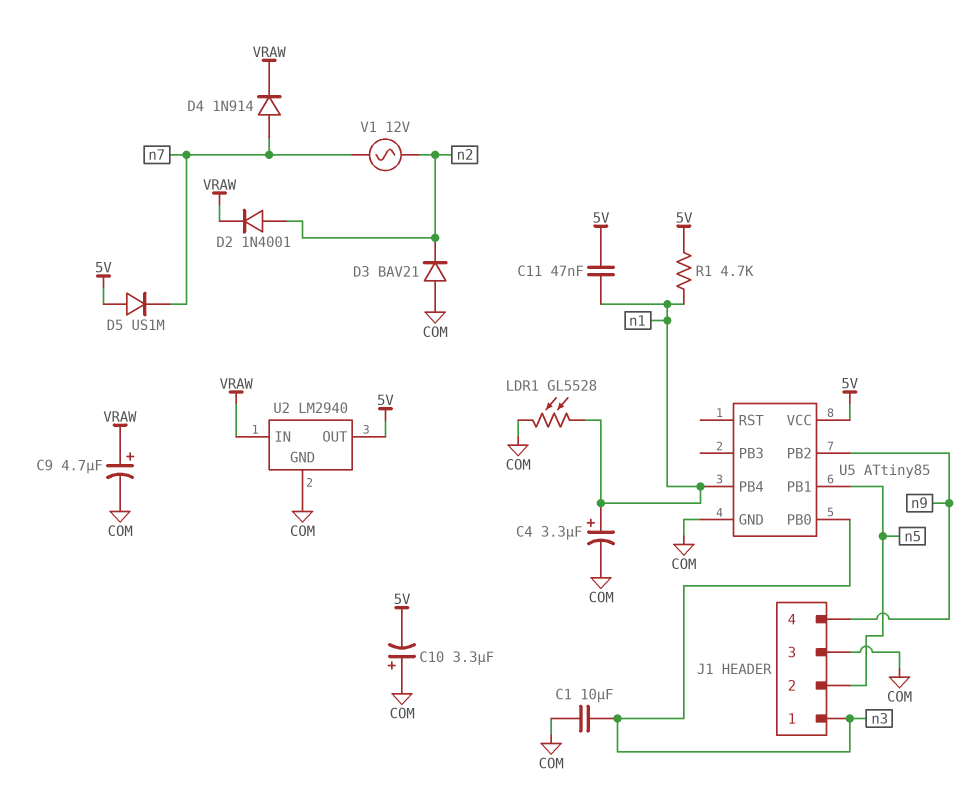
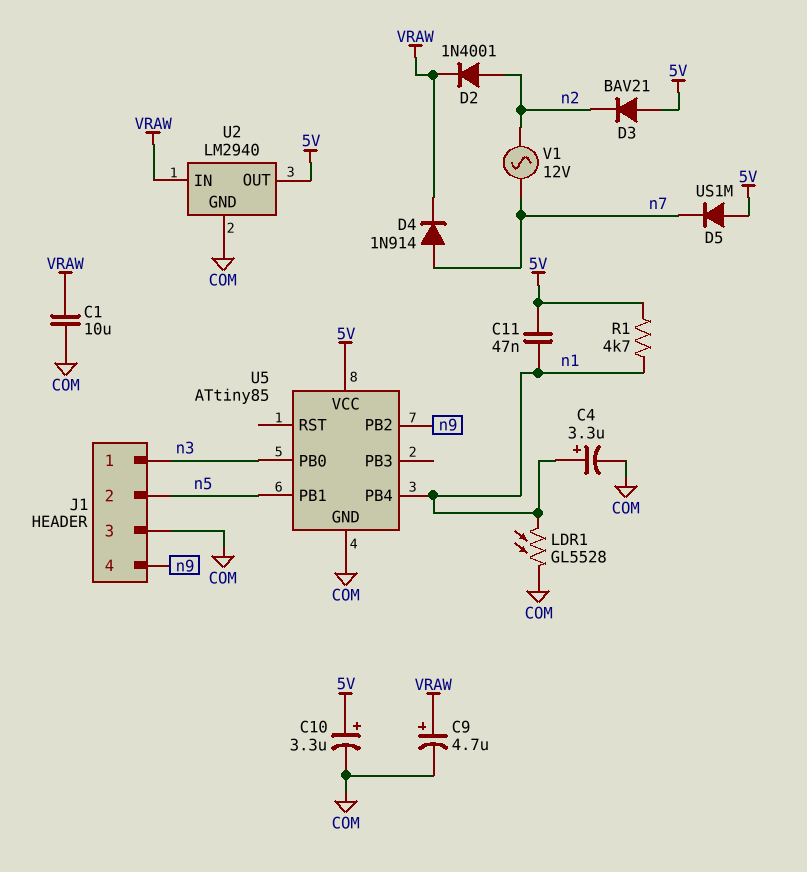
C1: 10uF (COM, n3) -> 10uF (COM, VRAW)
C10: 3.3uF (plus COM, minus 5V) -> 3.3uF (plus 5V, minus COM)
D3: diode BAV21 (A COM, K n2) -> diode BAV21 (A 5V, K n2)

